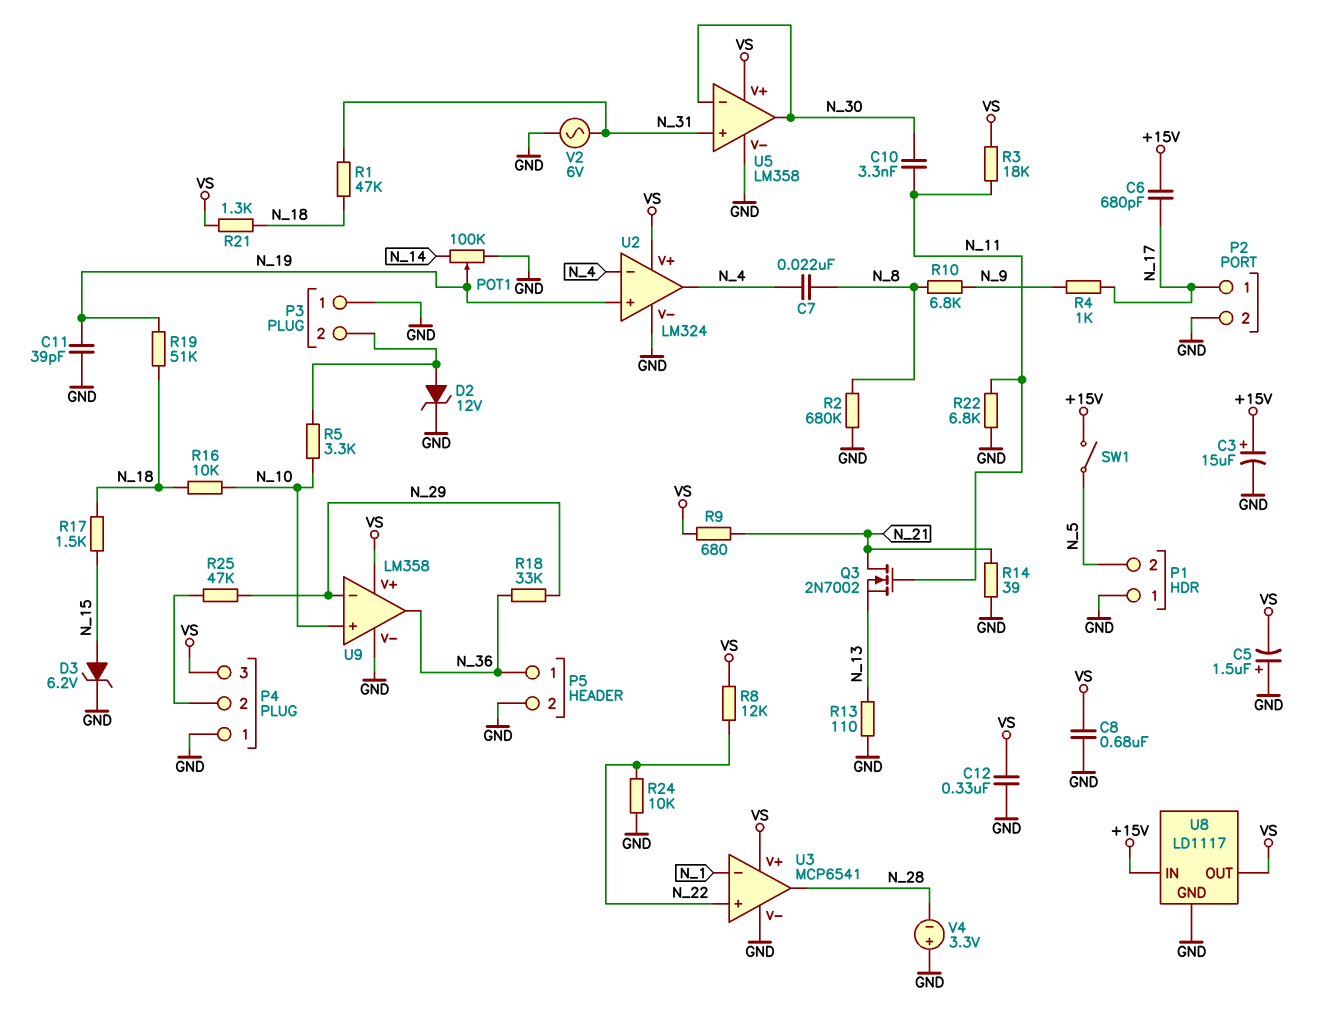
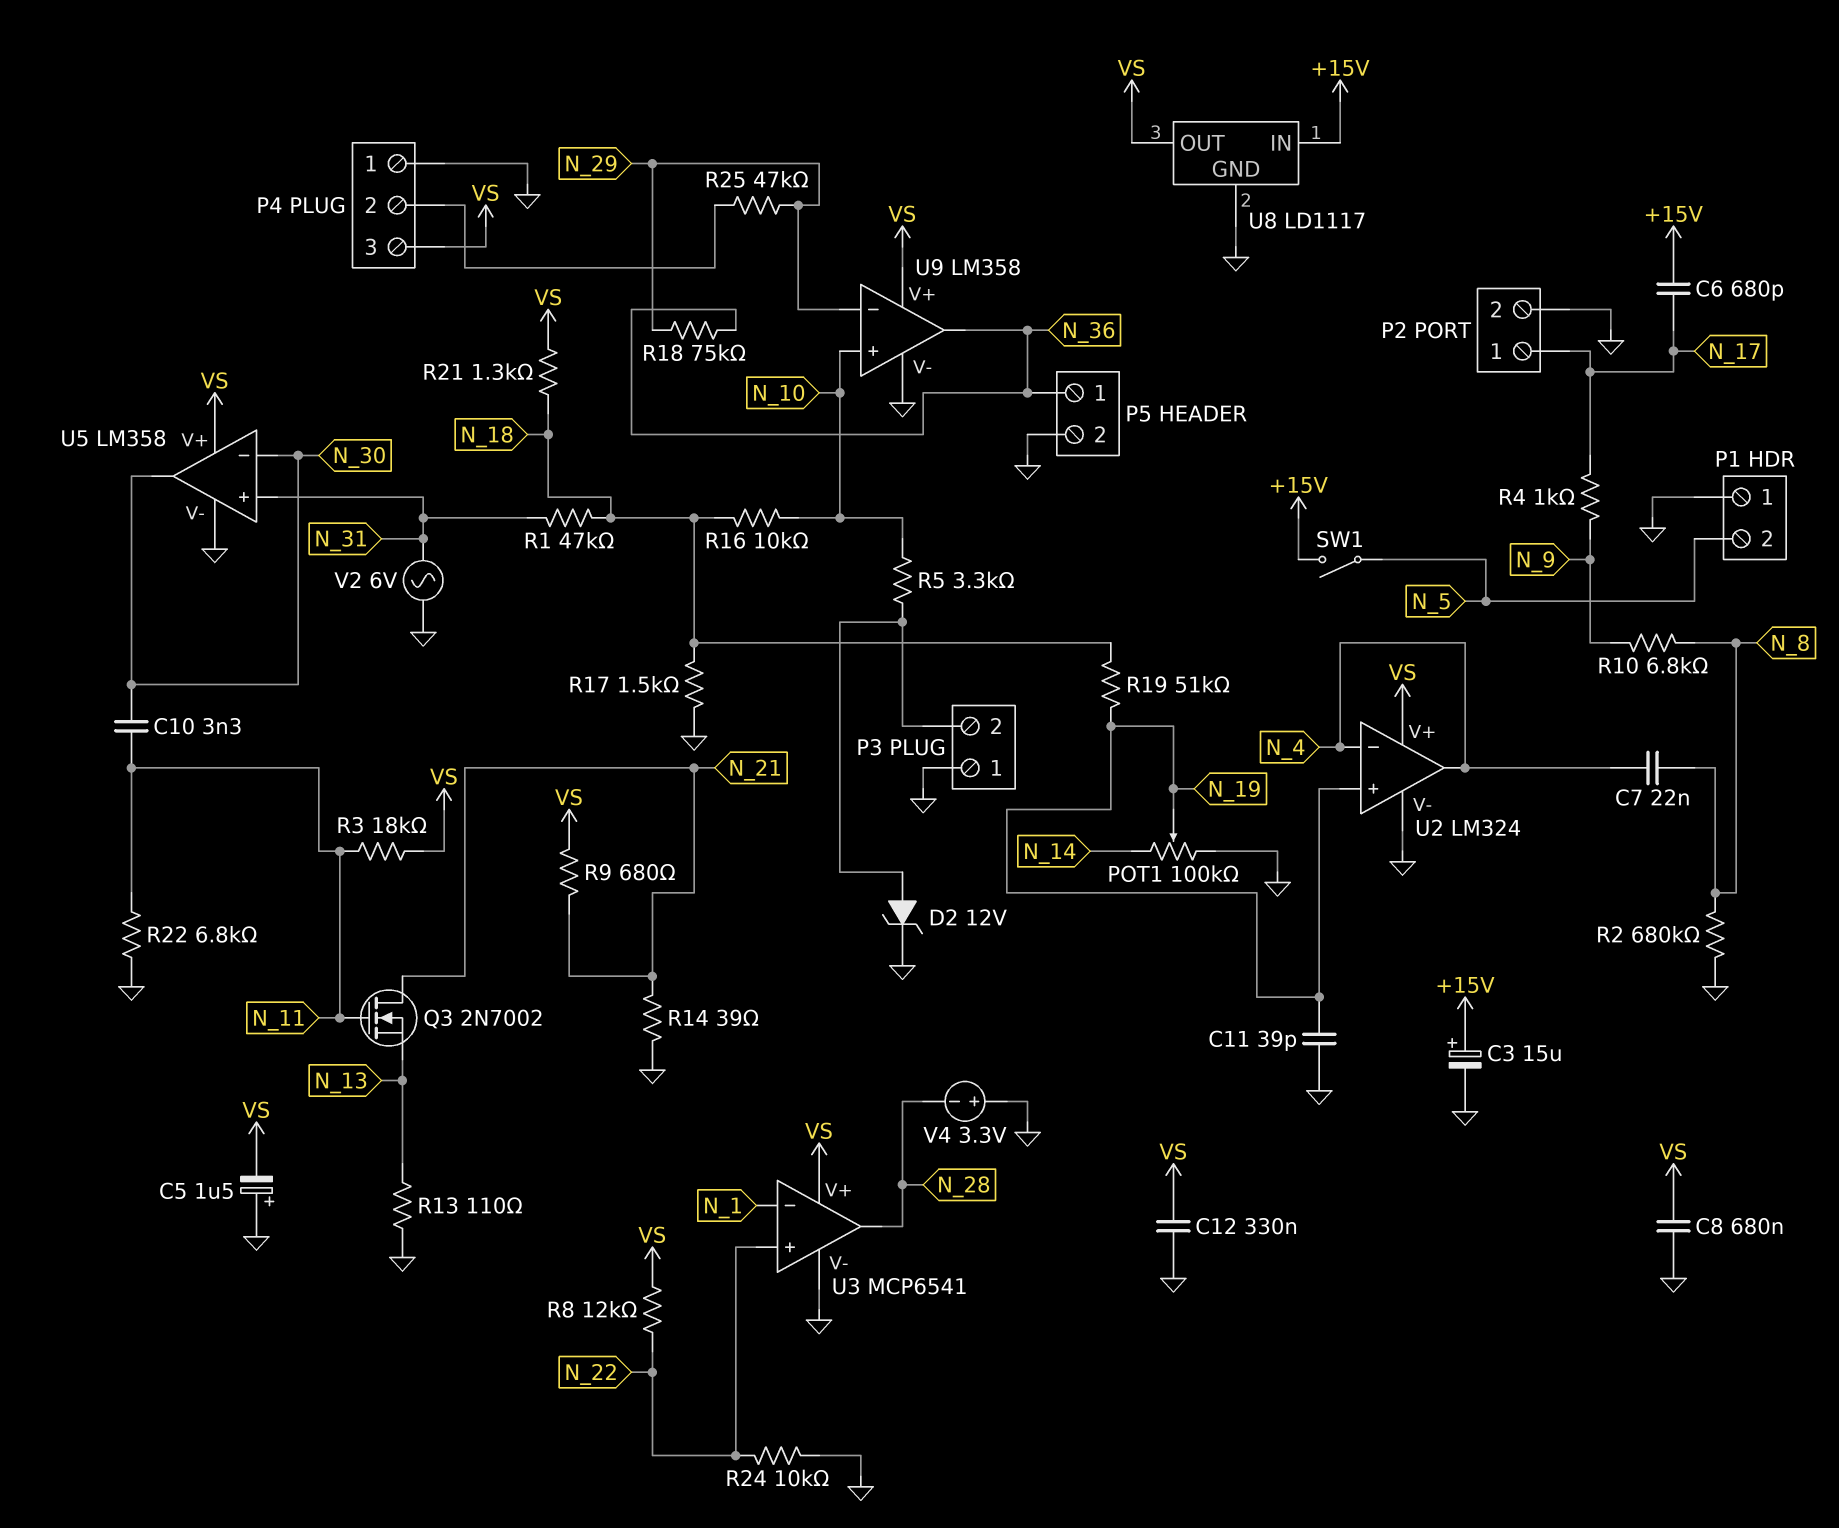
D3: zener 6.2V (A N_15, K GND) -> none
R17: 1.5k (N_15, N_18) -> 1.5k (GND, N_18)
R18: 33k (N_29, N_36) -> 75k (N_29, N_36)

